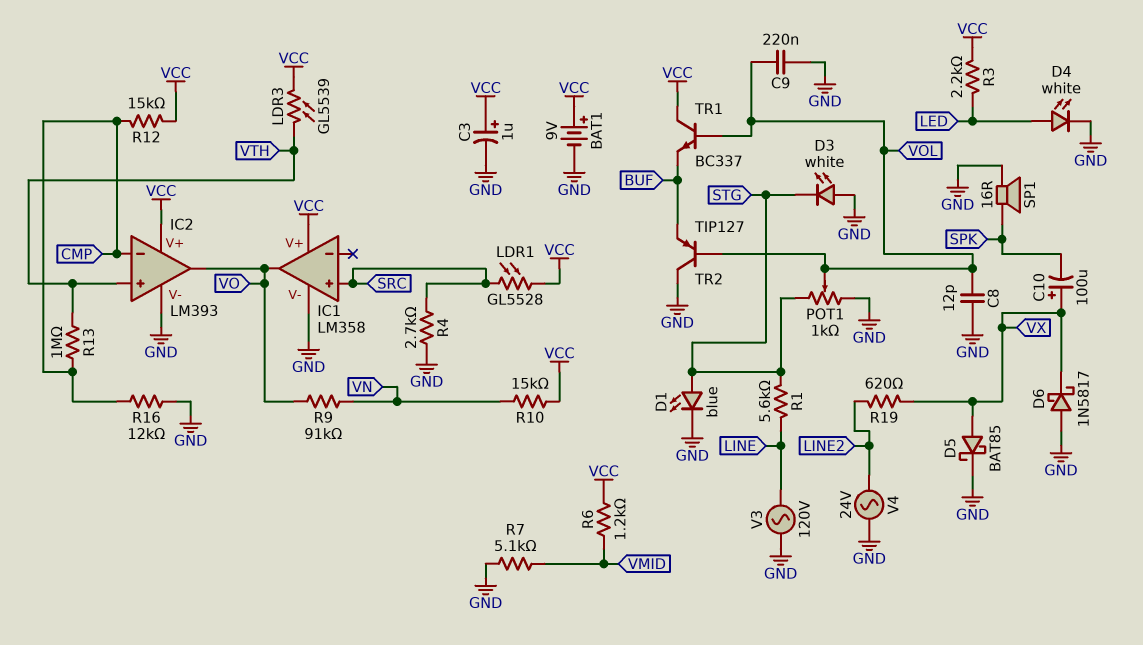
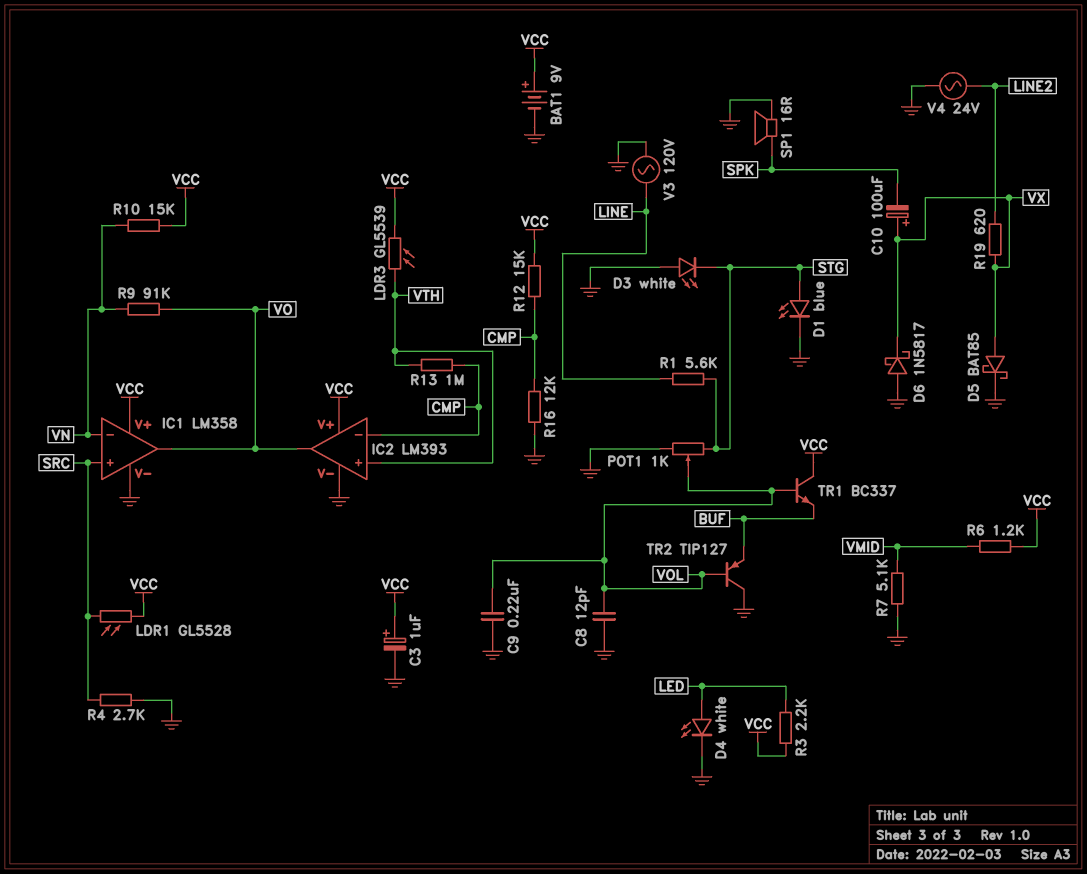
IC1 pin in-: none -> VN

